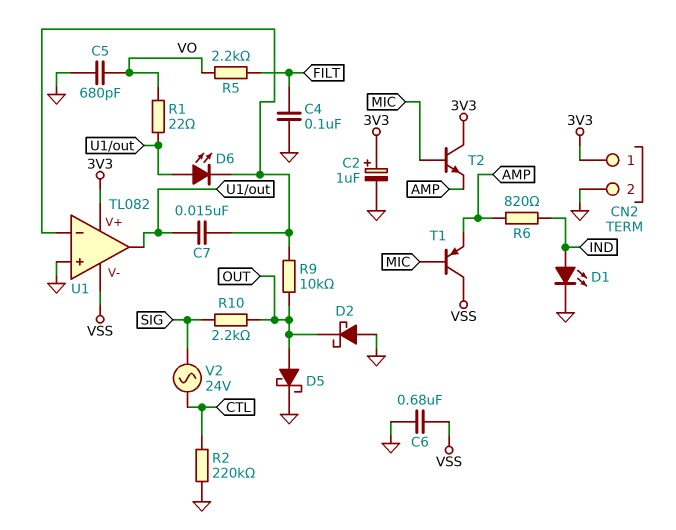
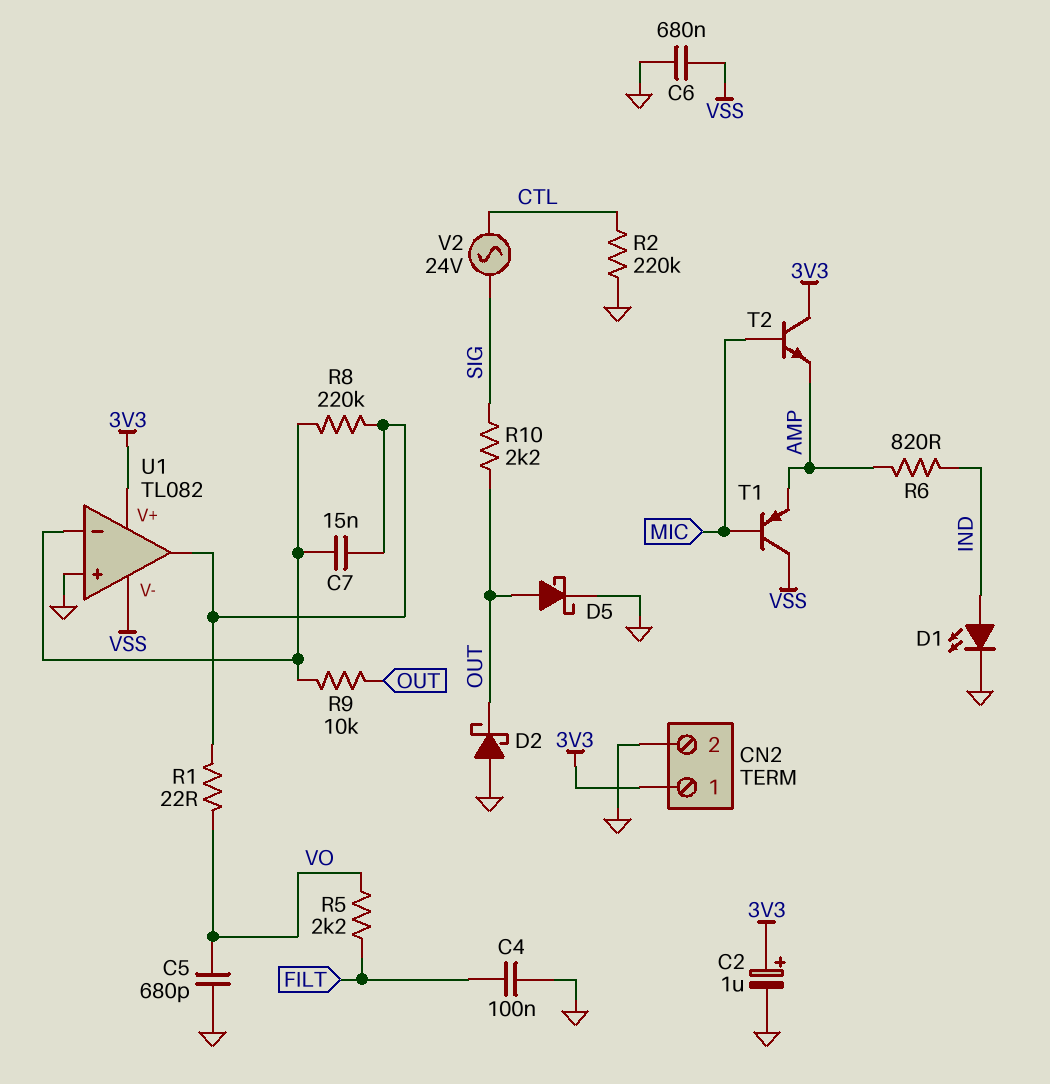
D6: LED (A U1/out, K U1/in-) -> none
R8: none -> 220k (U1/in-, U1/out)

